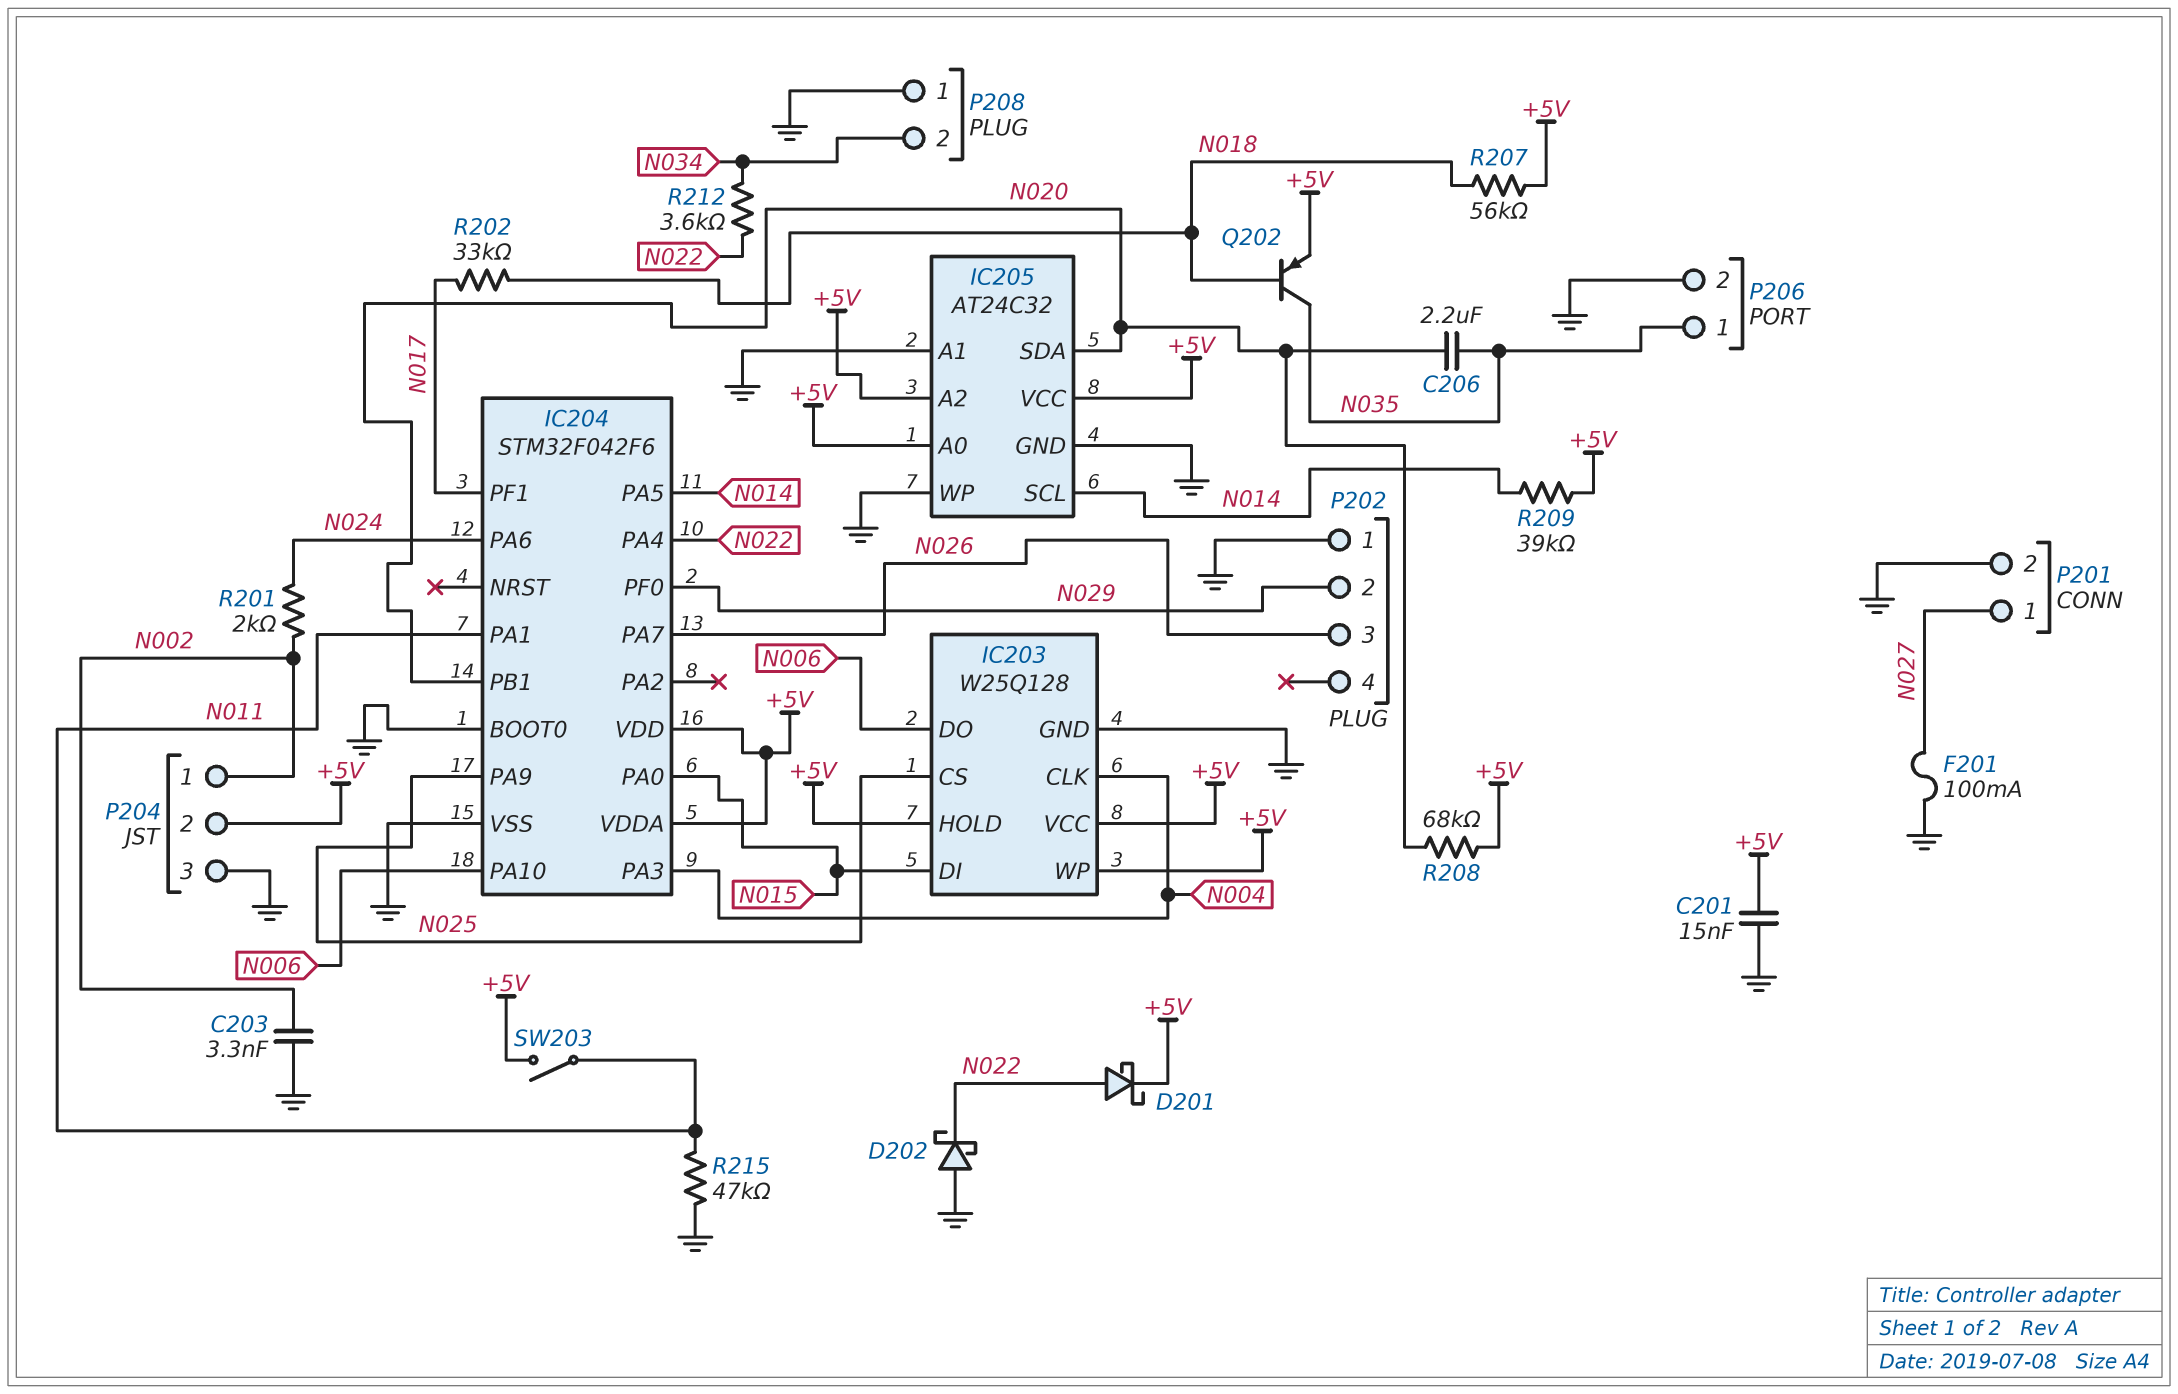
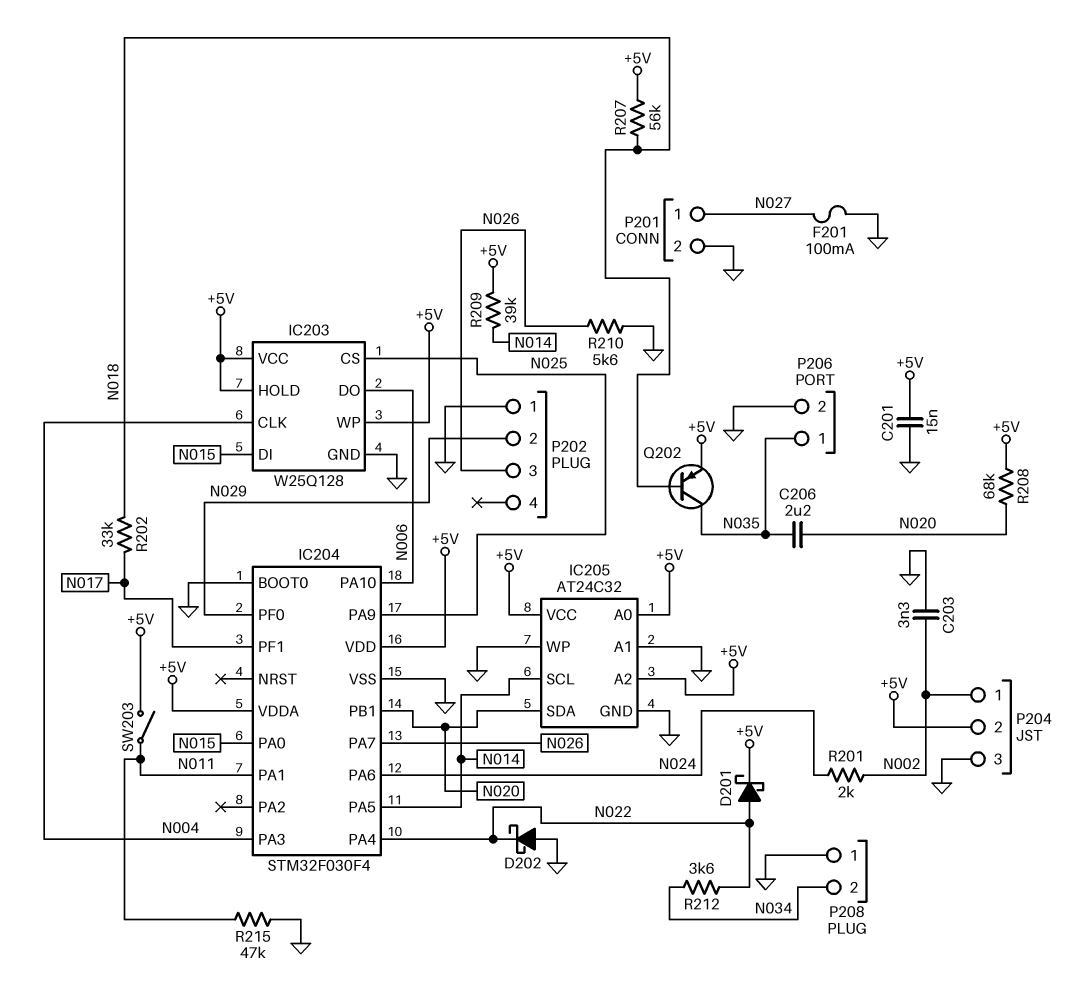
IC204: STM32F042F6 -> STM32F030F4
R210: none -> 5.6k (GND, N026)

